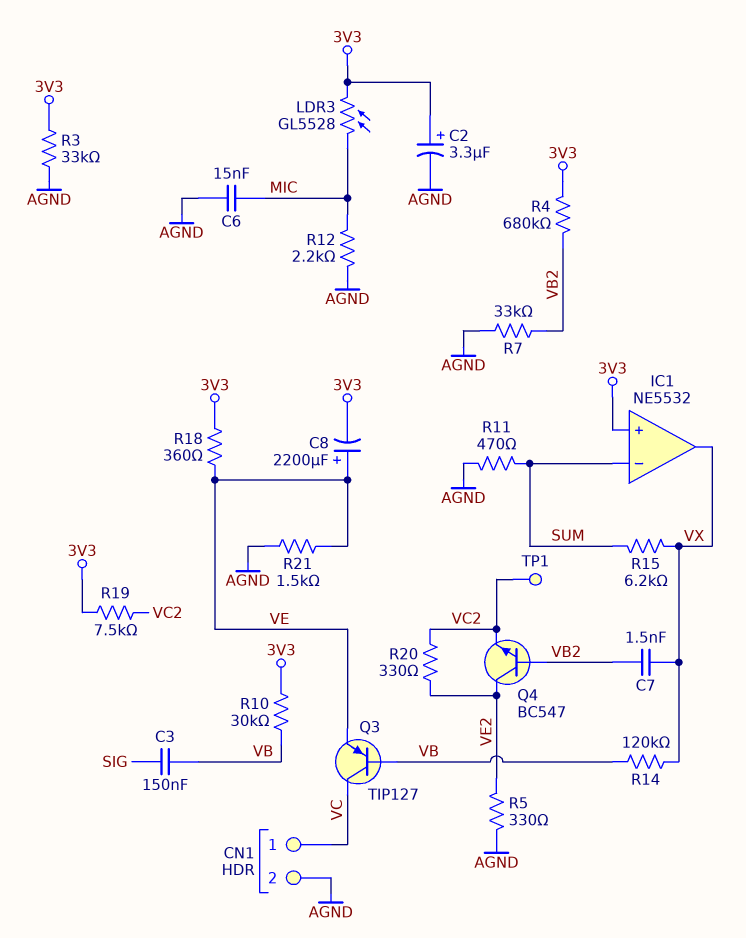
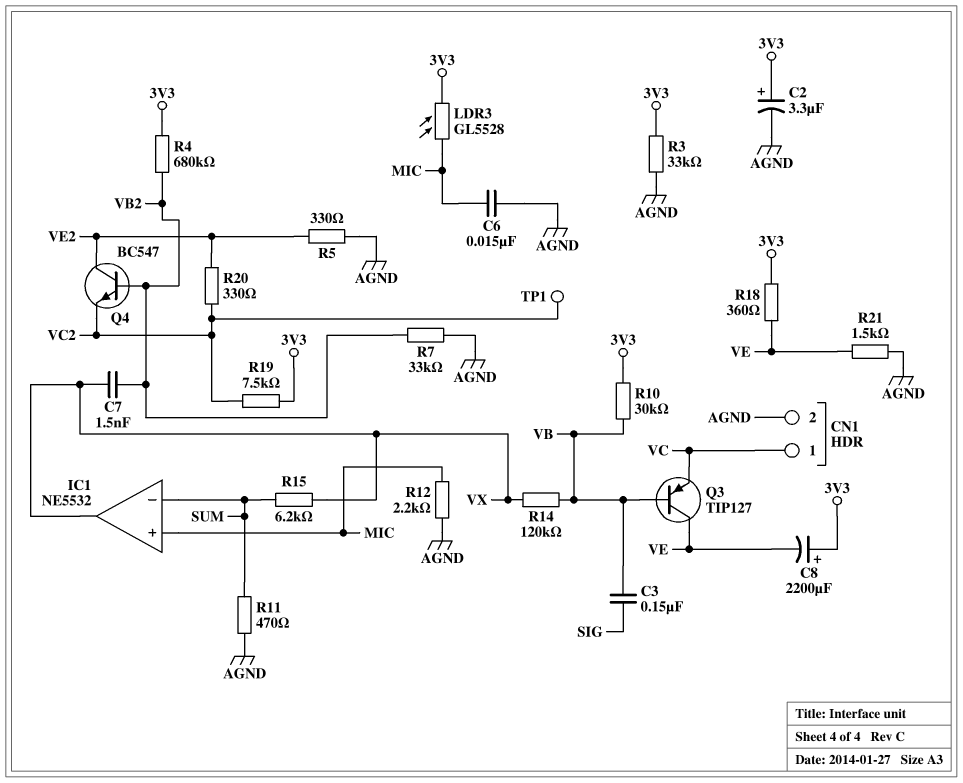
C8: 2200uF (plus VE, minus 3V3) -> 2200uF (plus 3V3, minus VE)
IC1 pin in+: 3V3 -> MIC
Q3: PNP TIP127 (B VB, C VC, E VE) -> PNP TIP127 (B VB, C VE, E VC)

